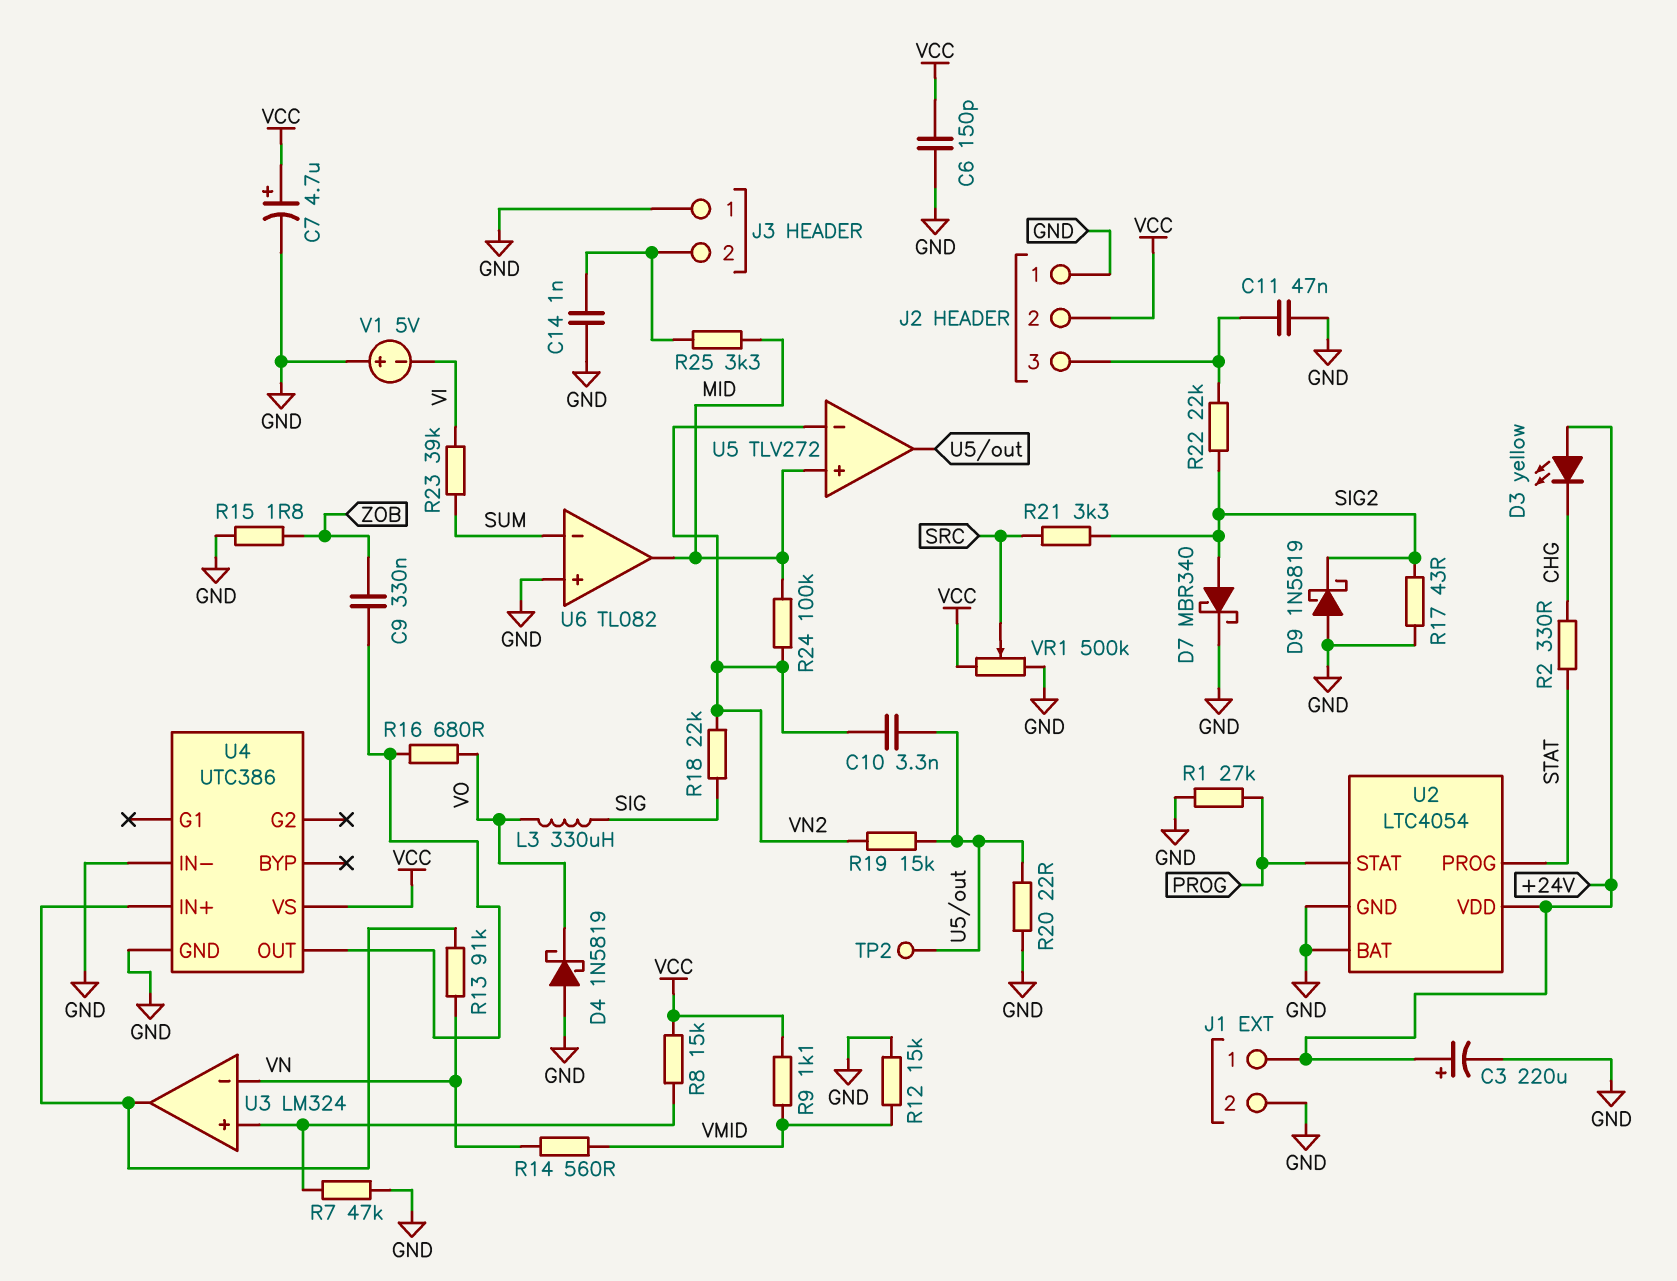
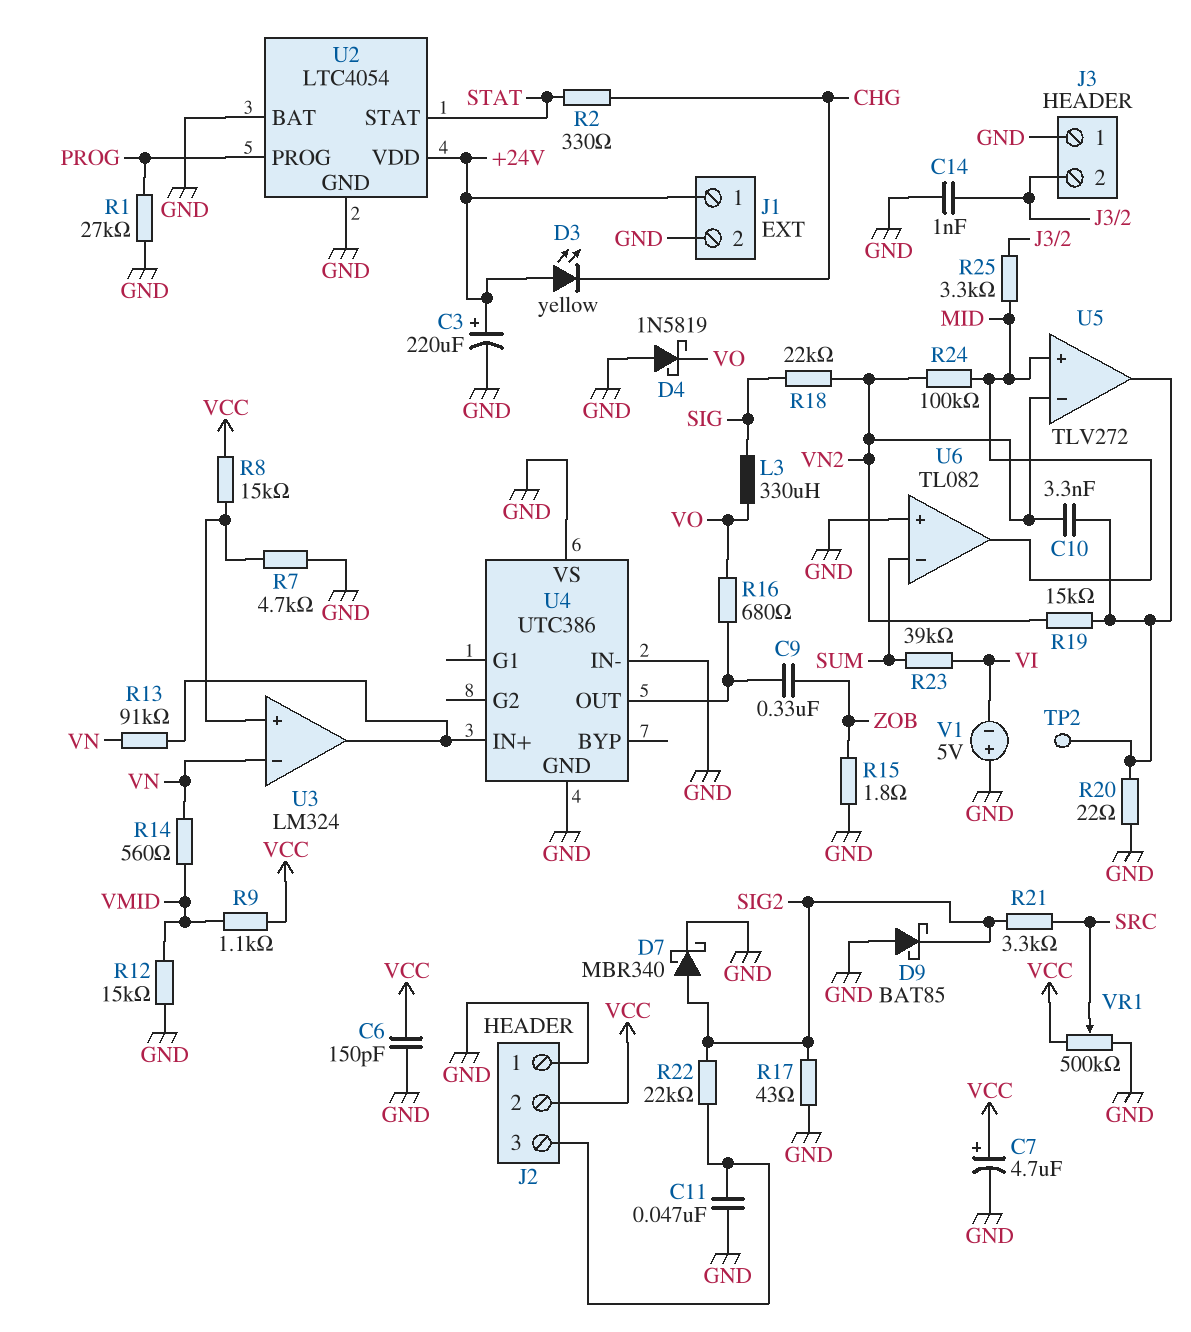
D9: schottky 1N5819 (A GND, K SIG2) -> schottky BAT85 (A GND, K SIG2)
R7: 47k (GND, U3/in+) -> 4.7k (GND, U3/in+)
U2 pin PROG: STAT -> PROG
U2 pin STAT: PROG -> STAT
U4 pin VS: VCC -> GND

